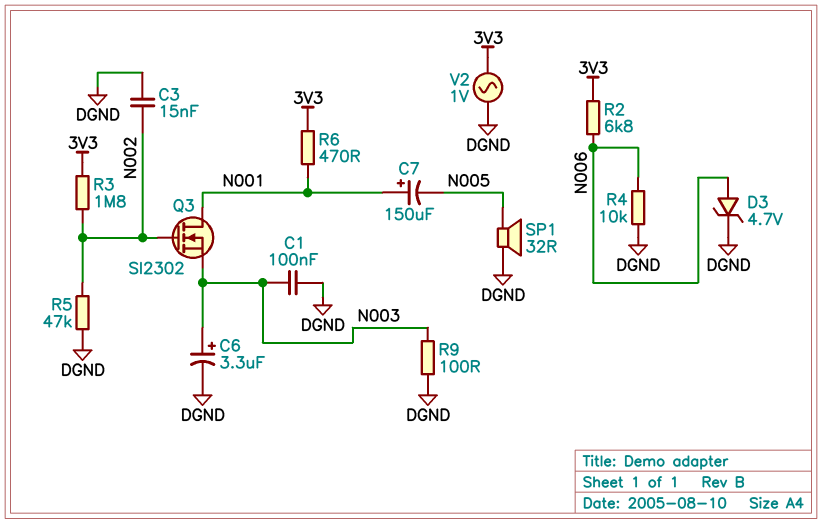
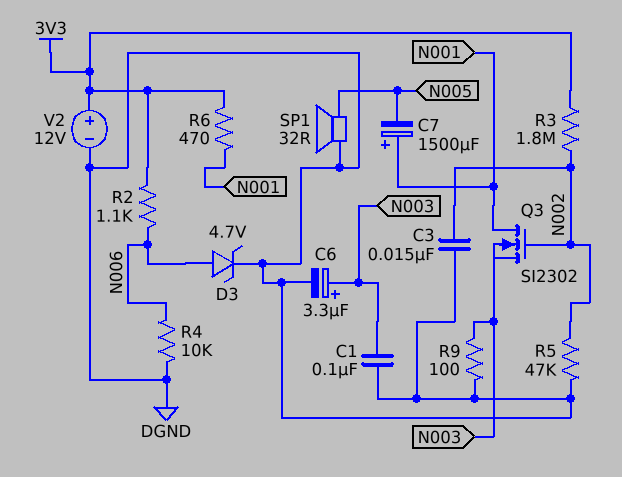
C7: 150uF (plus N001, minus N005) -> 1500uF (plus N001, minus N005)
R2: 6.8k (3V3, N006) -> 1.1k (3V3, N006)
V2: AC 1V (3V3, DGND) -> 12V (plus 3V3, minus DGND)

